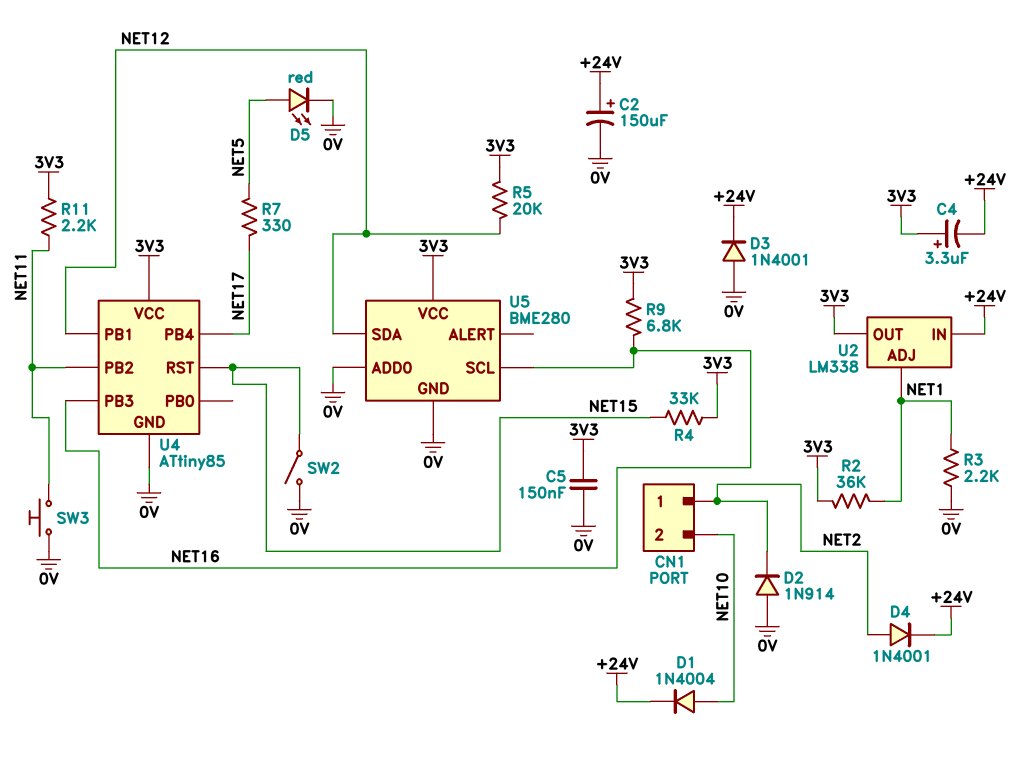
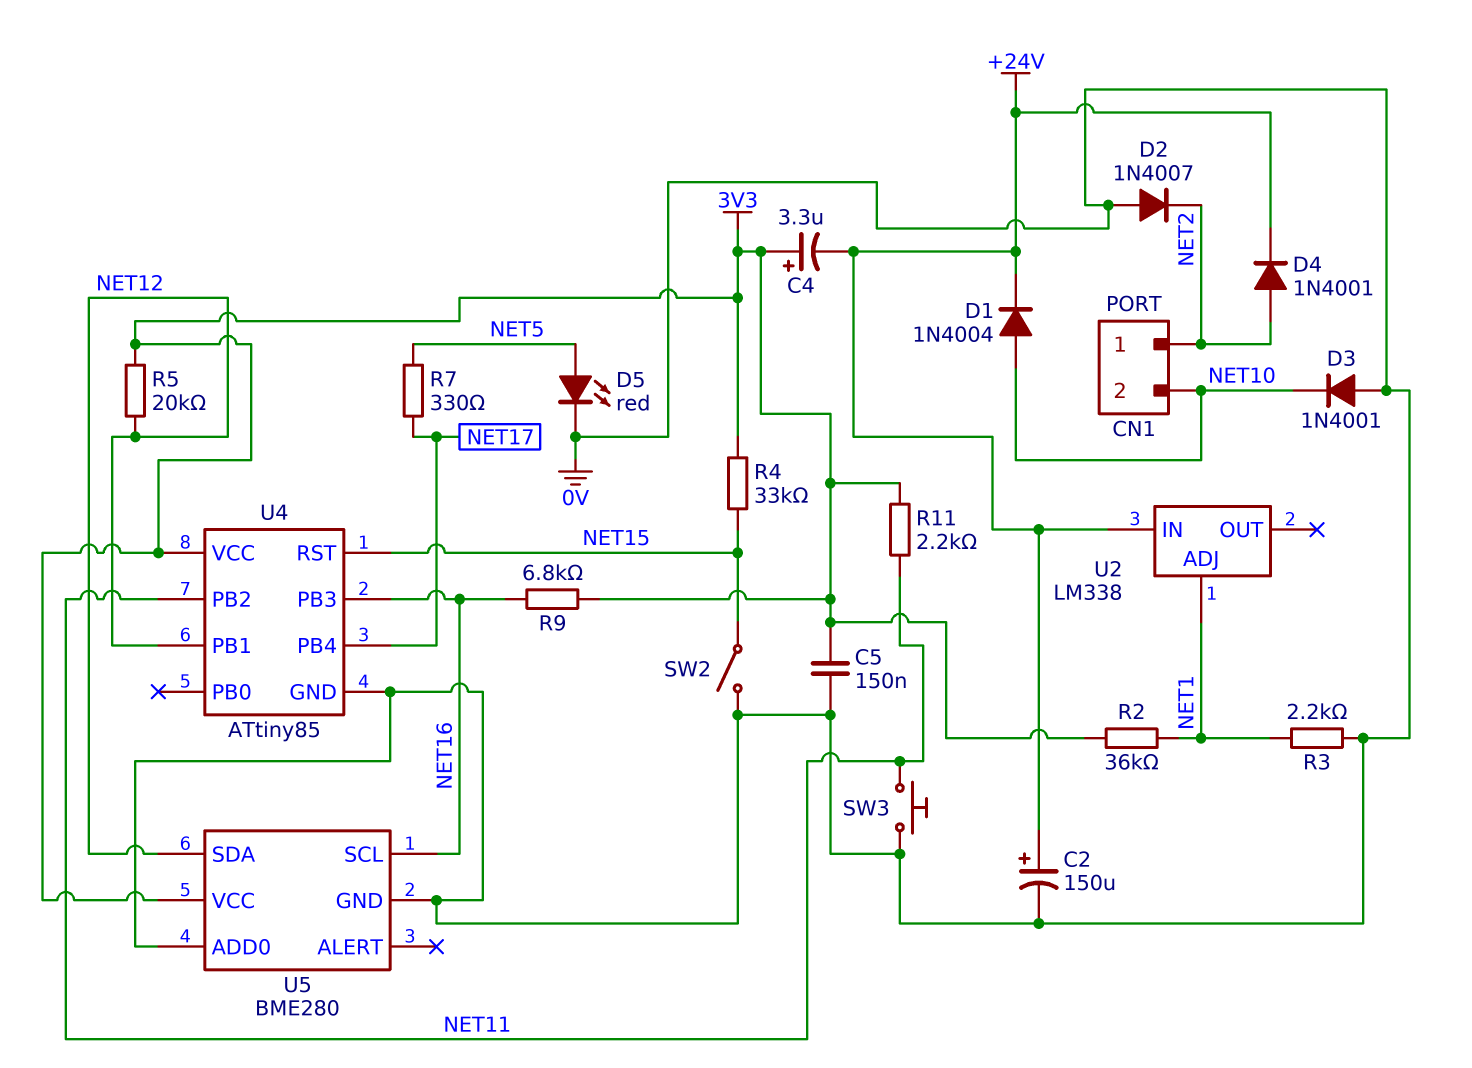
D2: diode 1N914 (A 0V, K NET2) -> diode 1N4007 (A 0V, K NET2)
D3: diode 1N4001 (A 0V, K +24V) -> diode 1N4001 (A 0V, K NET10)
U2 pin OUT: 3V3 -> none

